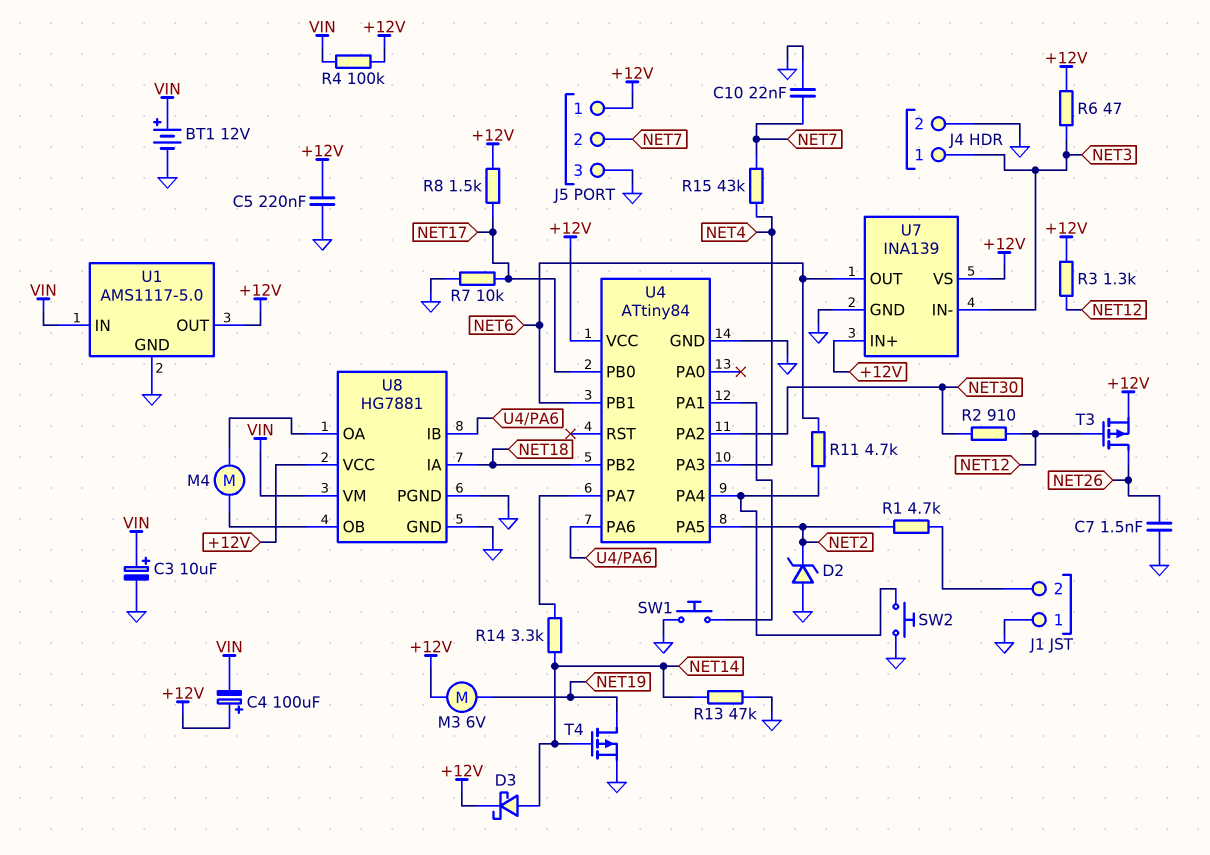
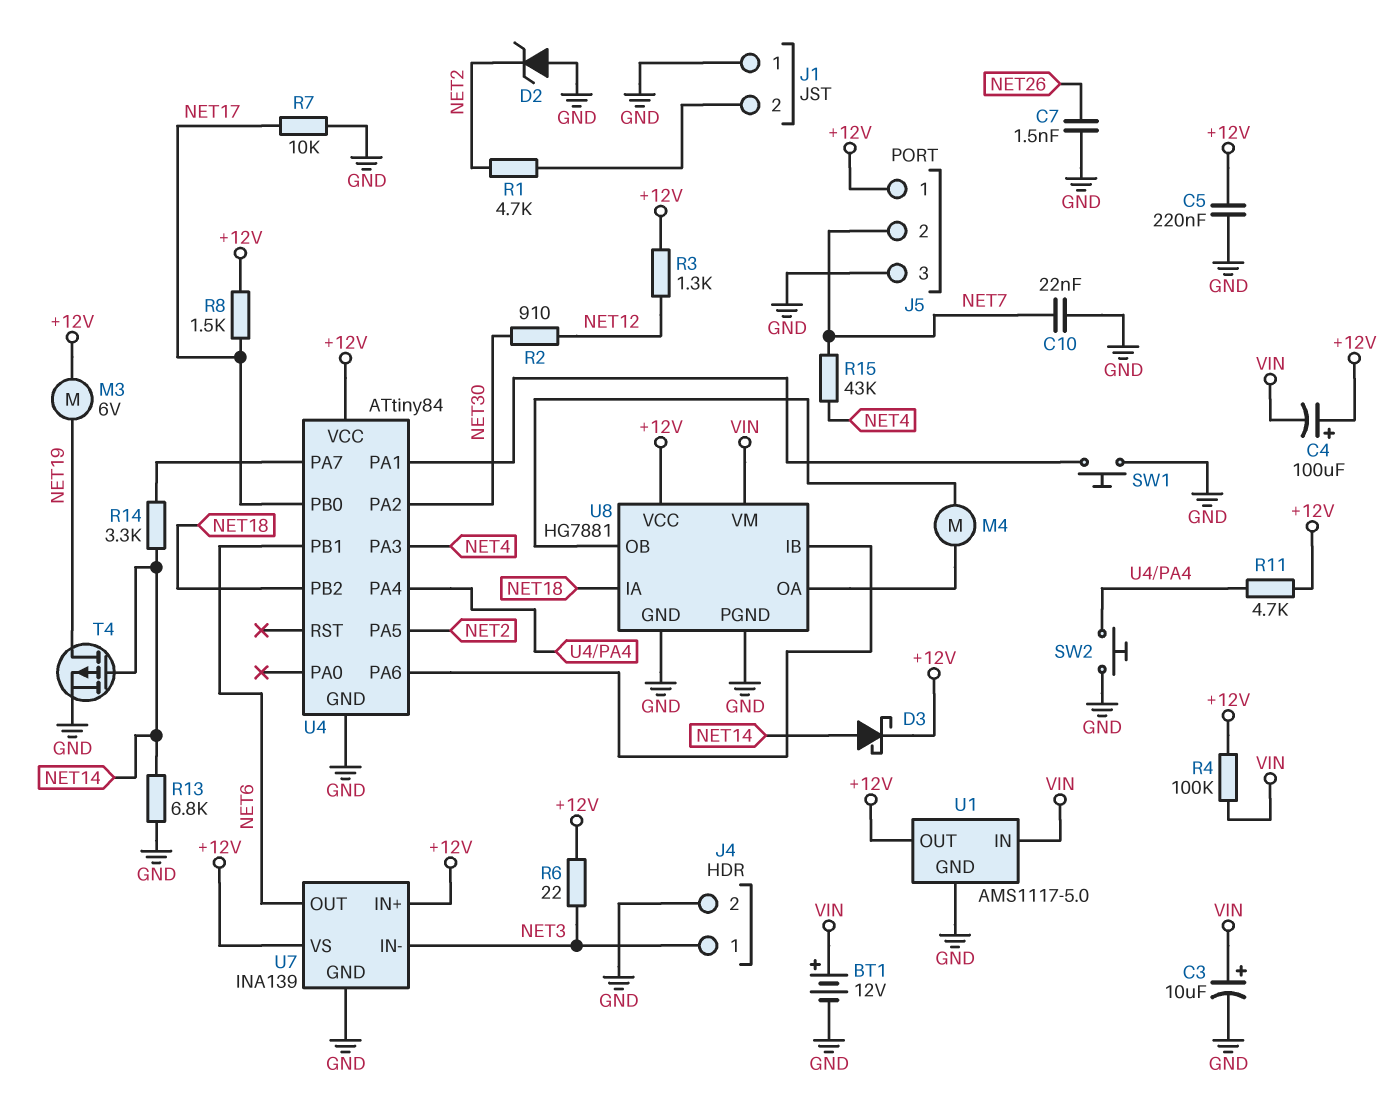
R6: 47 (+12V, NET3) -> 22 (+12V, NET3)
R11: 4.7k (NET6, U4/PA4) -> 4.7k (+12V, U4/PA4)
R13: 47k (GND, NET14) -> 6.8k (GND, NET14)
T3: PMOS (G NET12, D NET26, S +12V) -> none

